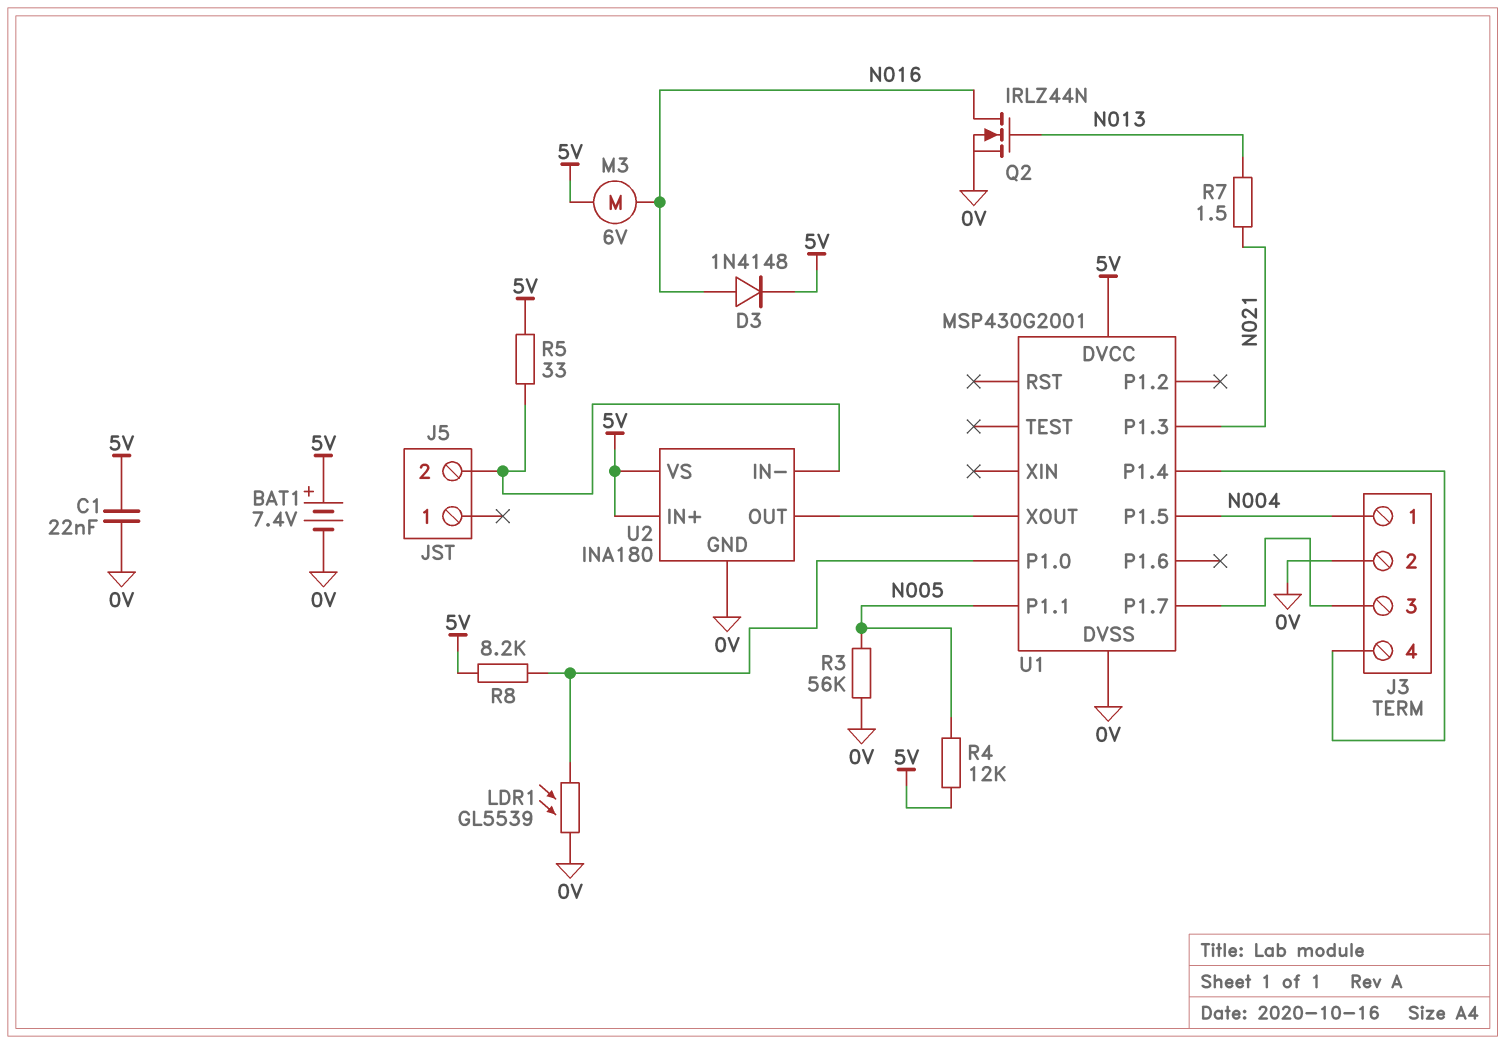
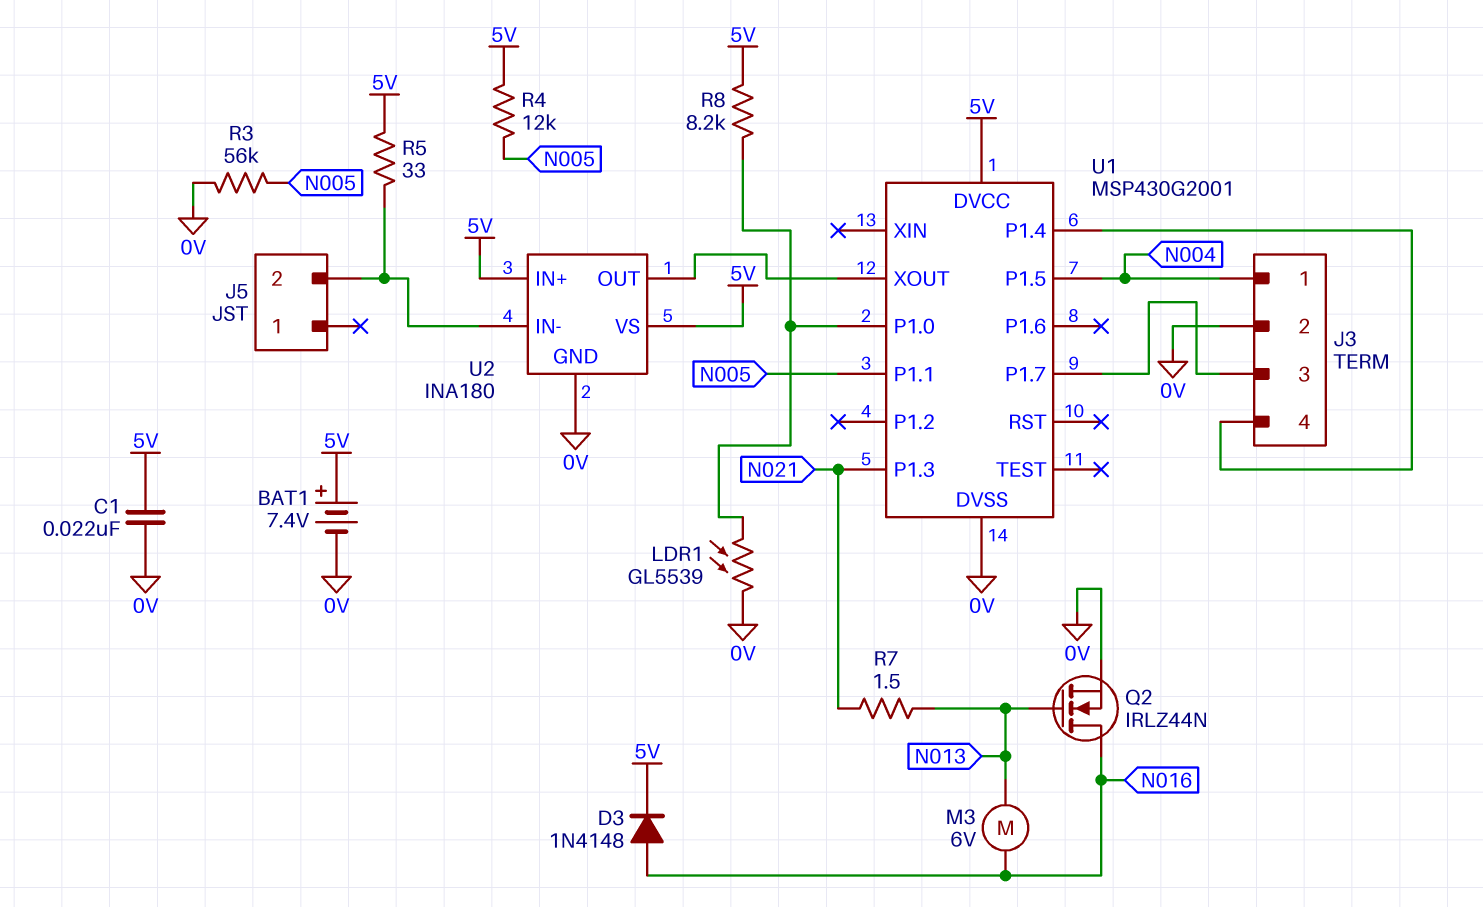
M3: motor 6V (5V, N016) -> motor 6V (N013, N016)

